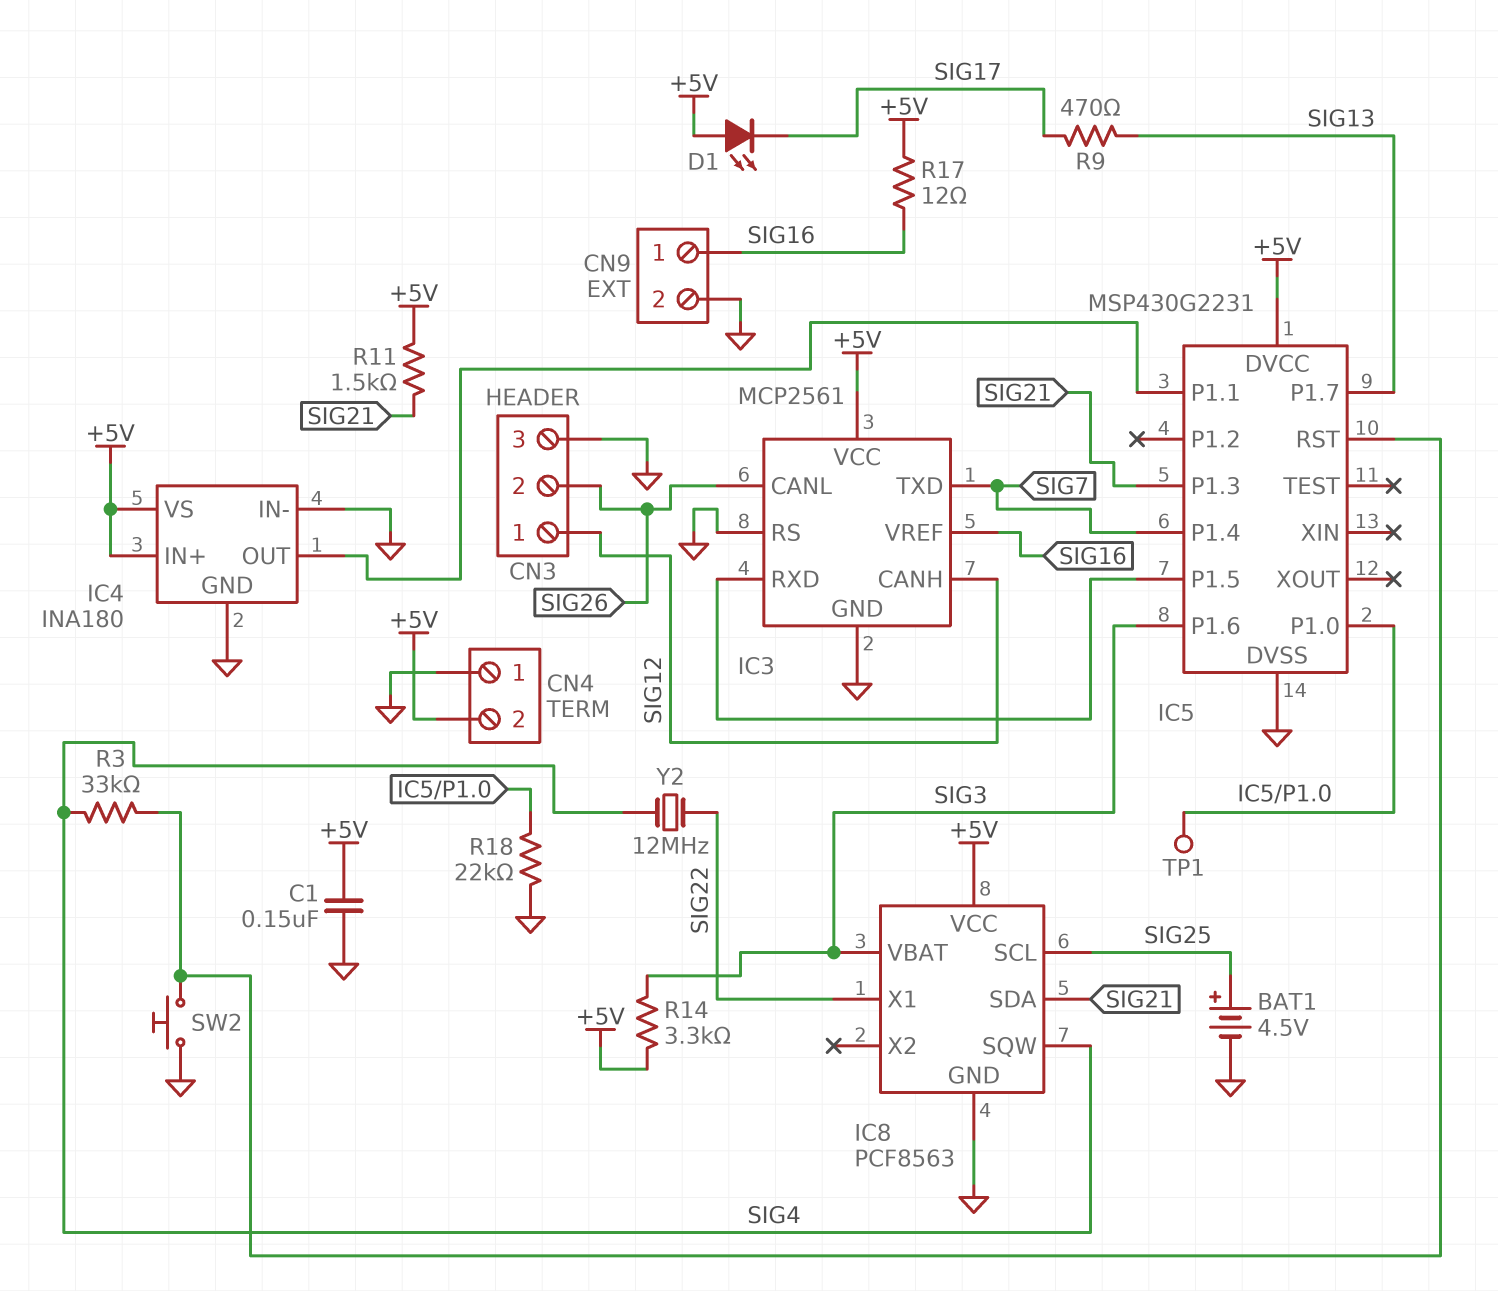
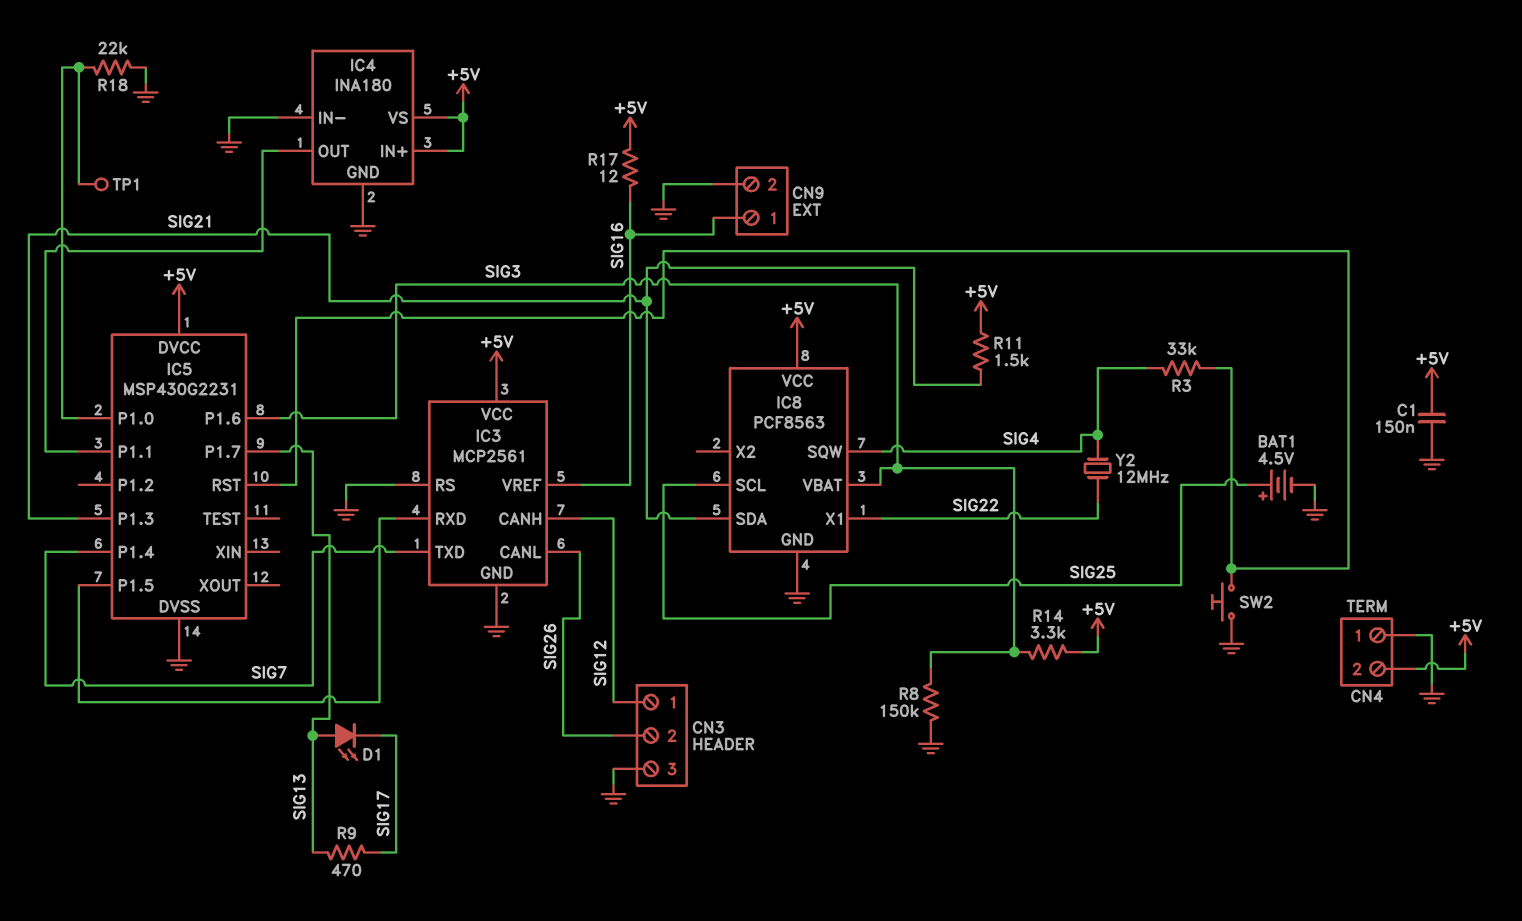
D1: LED (A +5V, K SIG17) -> LED (A SIG13, K SIG17)
R8: none -> 150k (GND, SIG3)

